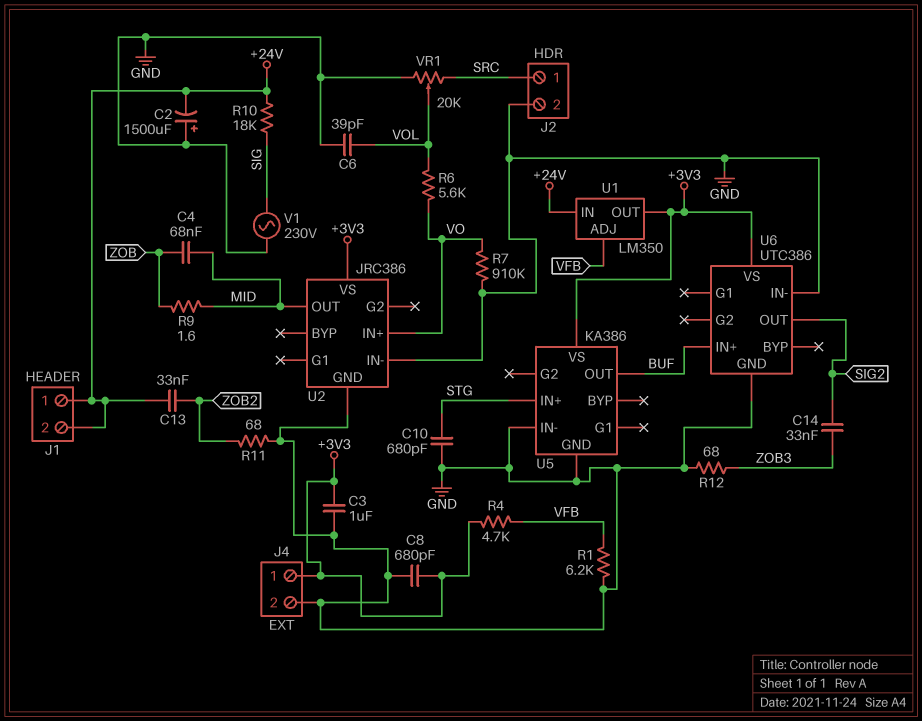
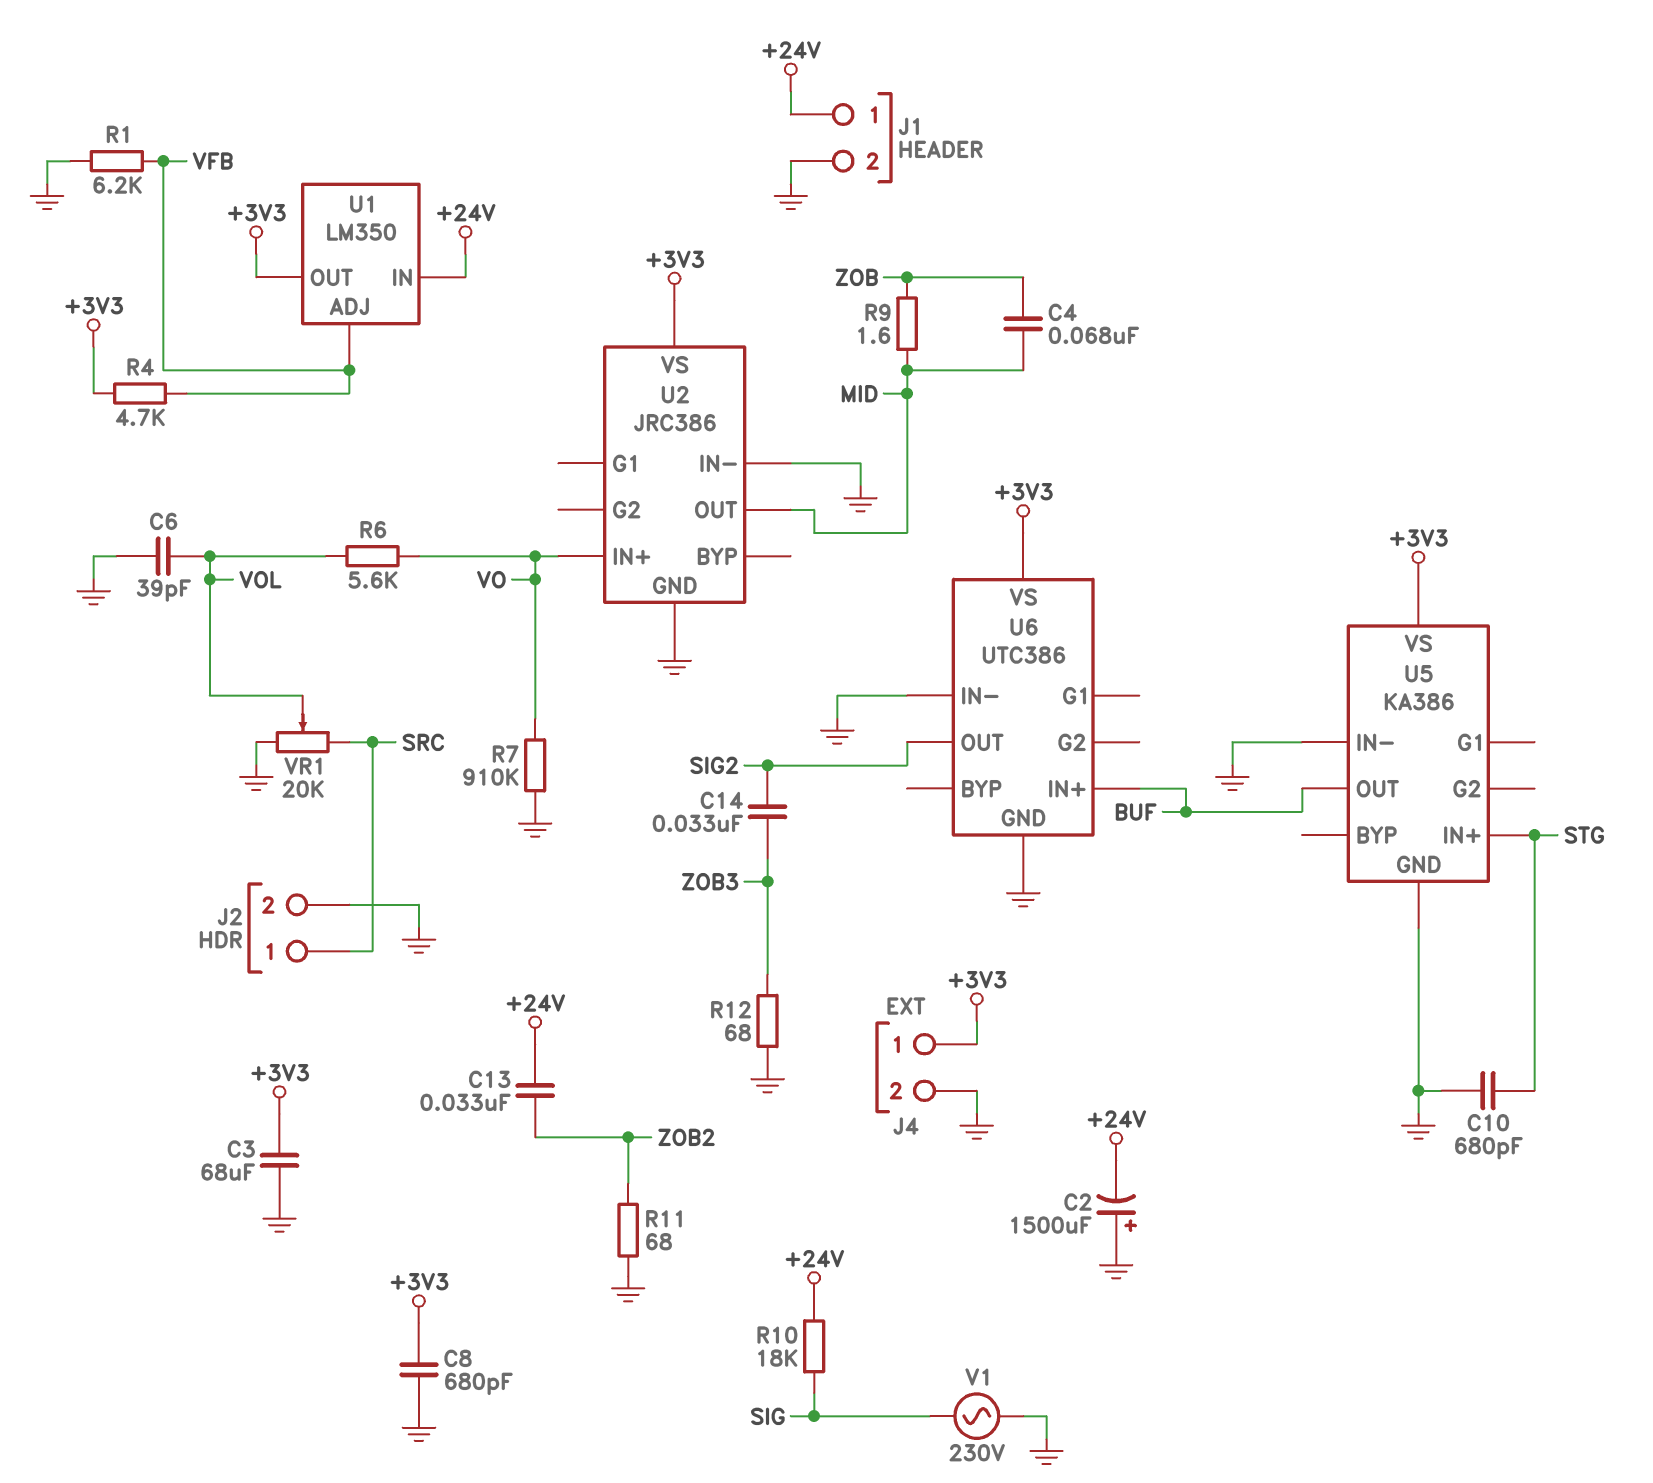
C3: 1uF (+3V3, GND) -> 68uF (+3V3, GND)
J1 pin 2: +24V -> GND

